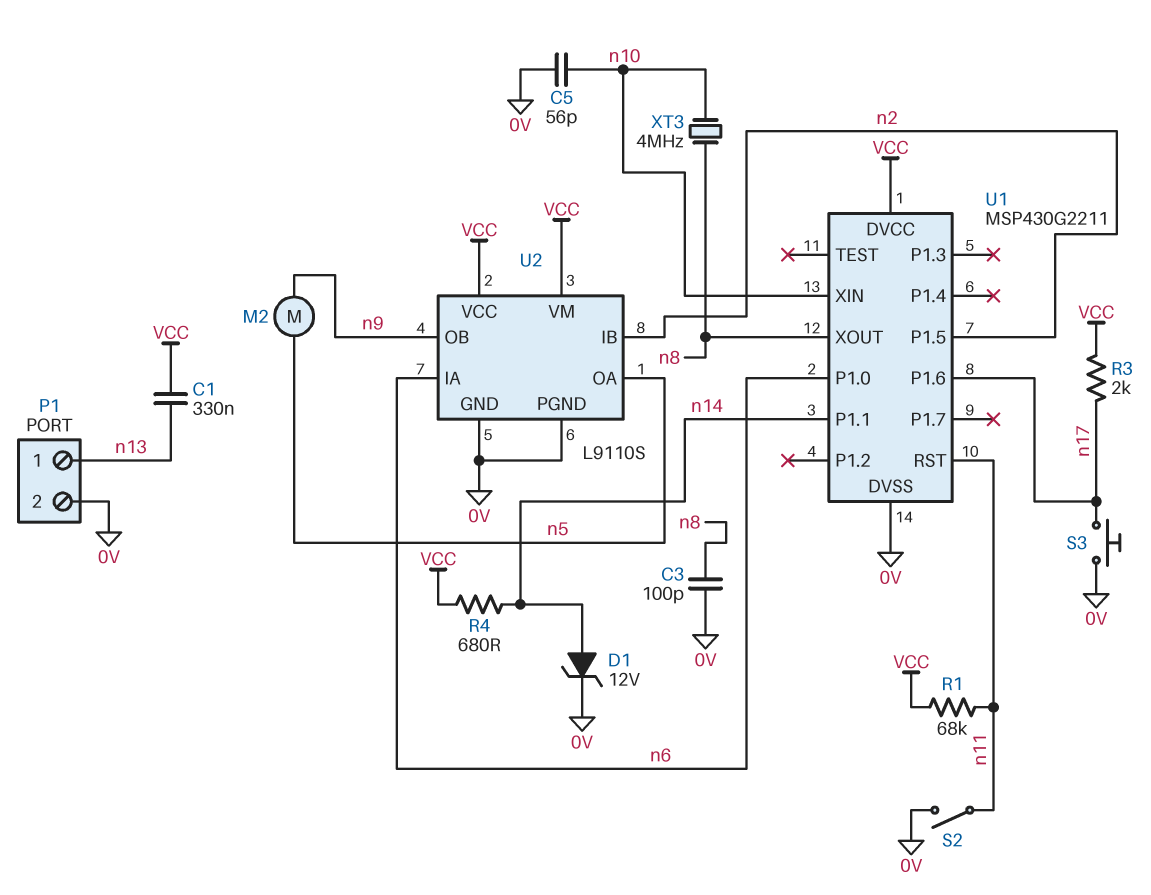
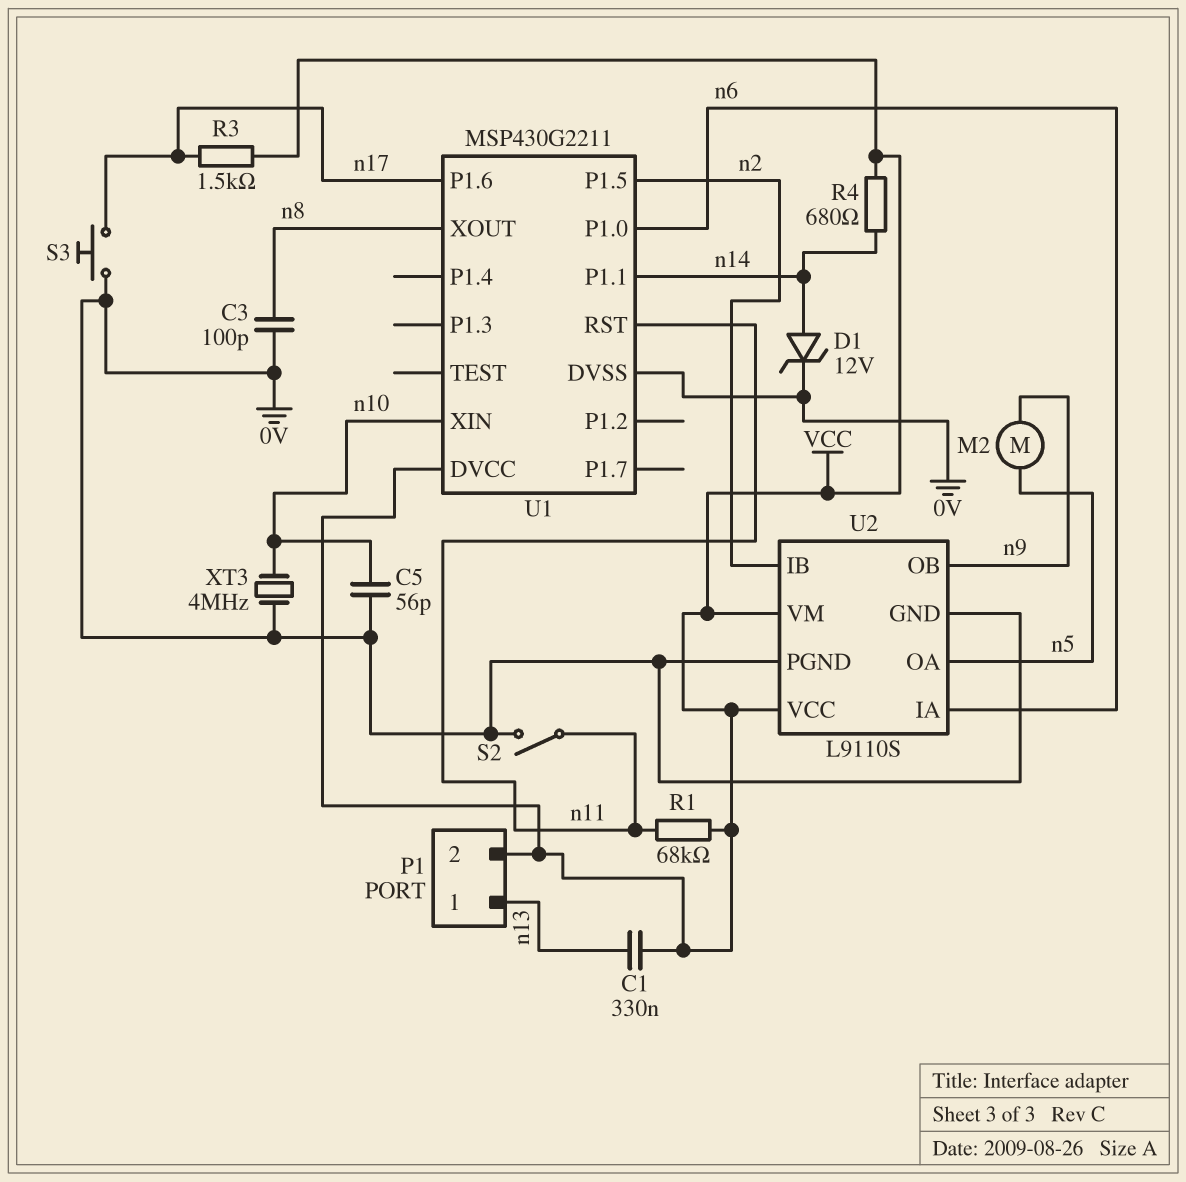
P1 pin 2: 0V -> VCC
R3: 2k (VCC, n17) -> 1.5k (VCC, n17)
XT3: 4MHz (n8, n10) -> 4MHz (0V, n10)

